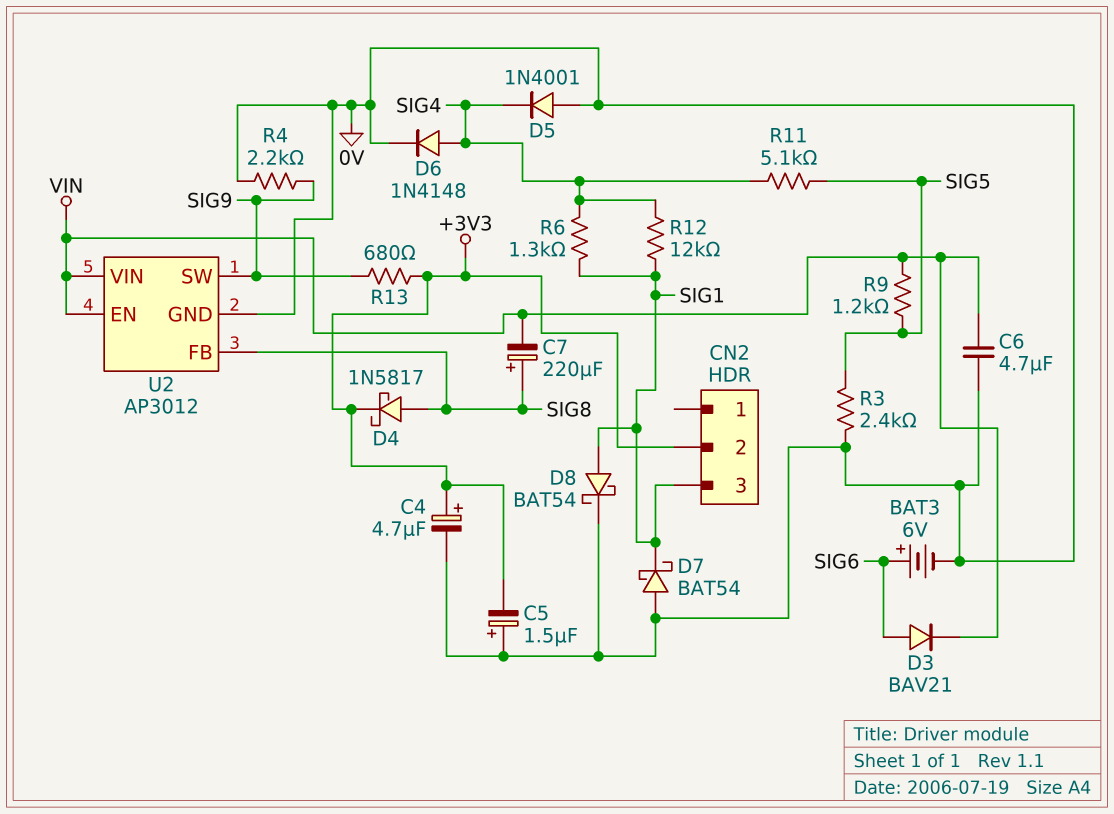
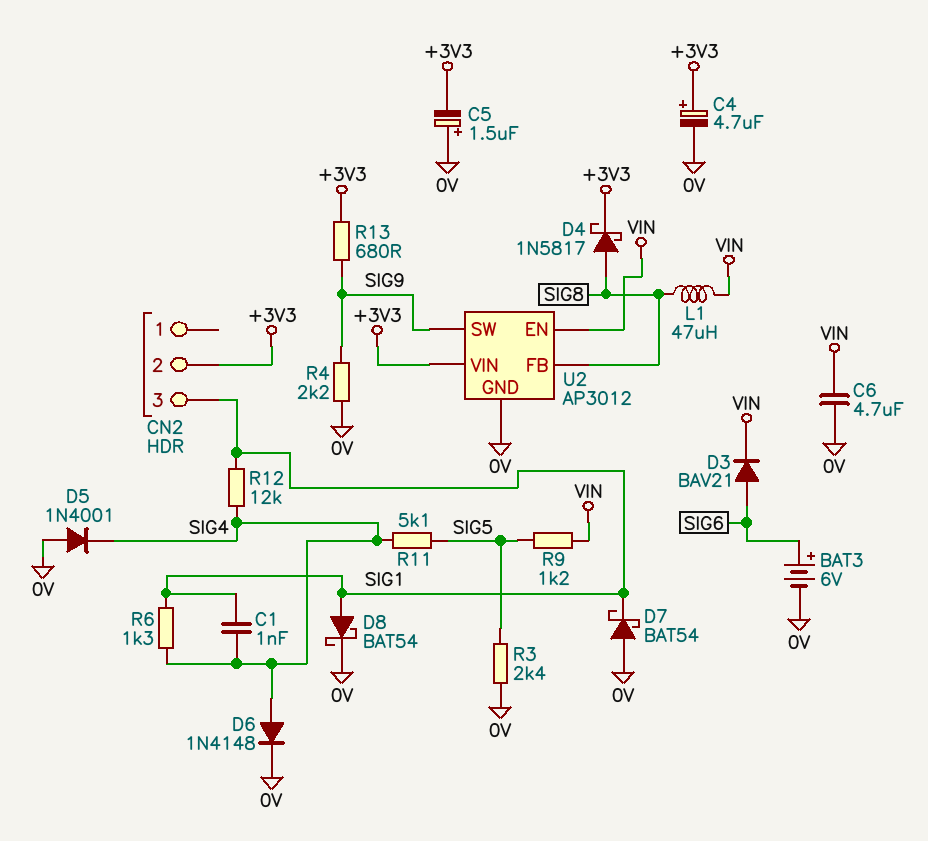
C1: none -> 1nF (SIG1, SIG4)
C7: 220uF (plus SIG8, minus VIN) -> none
L1: none -> 47uH (SIG8, VIN)
U2 pin VIN: VIN -> +3V3

